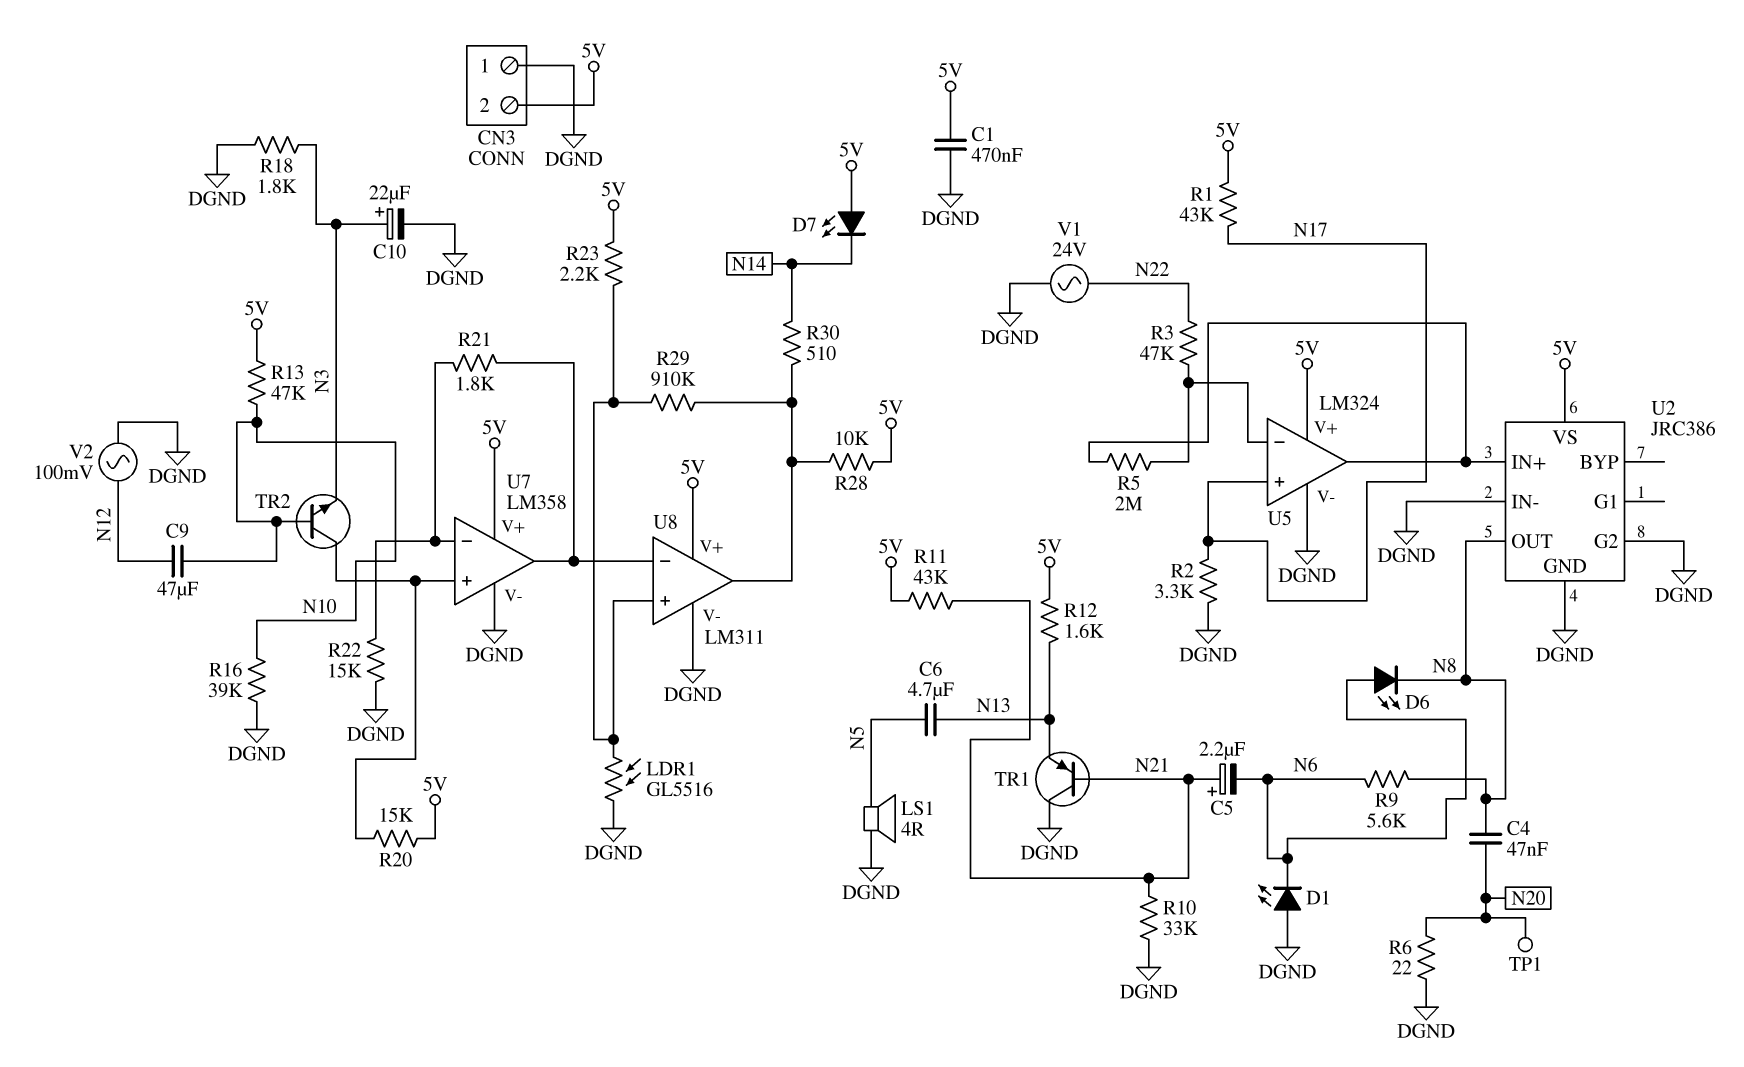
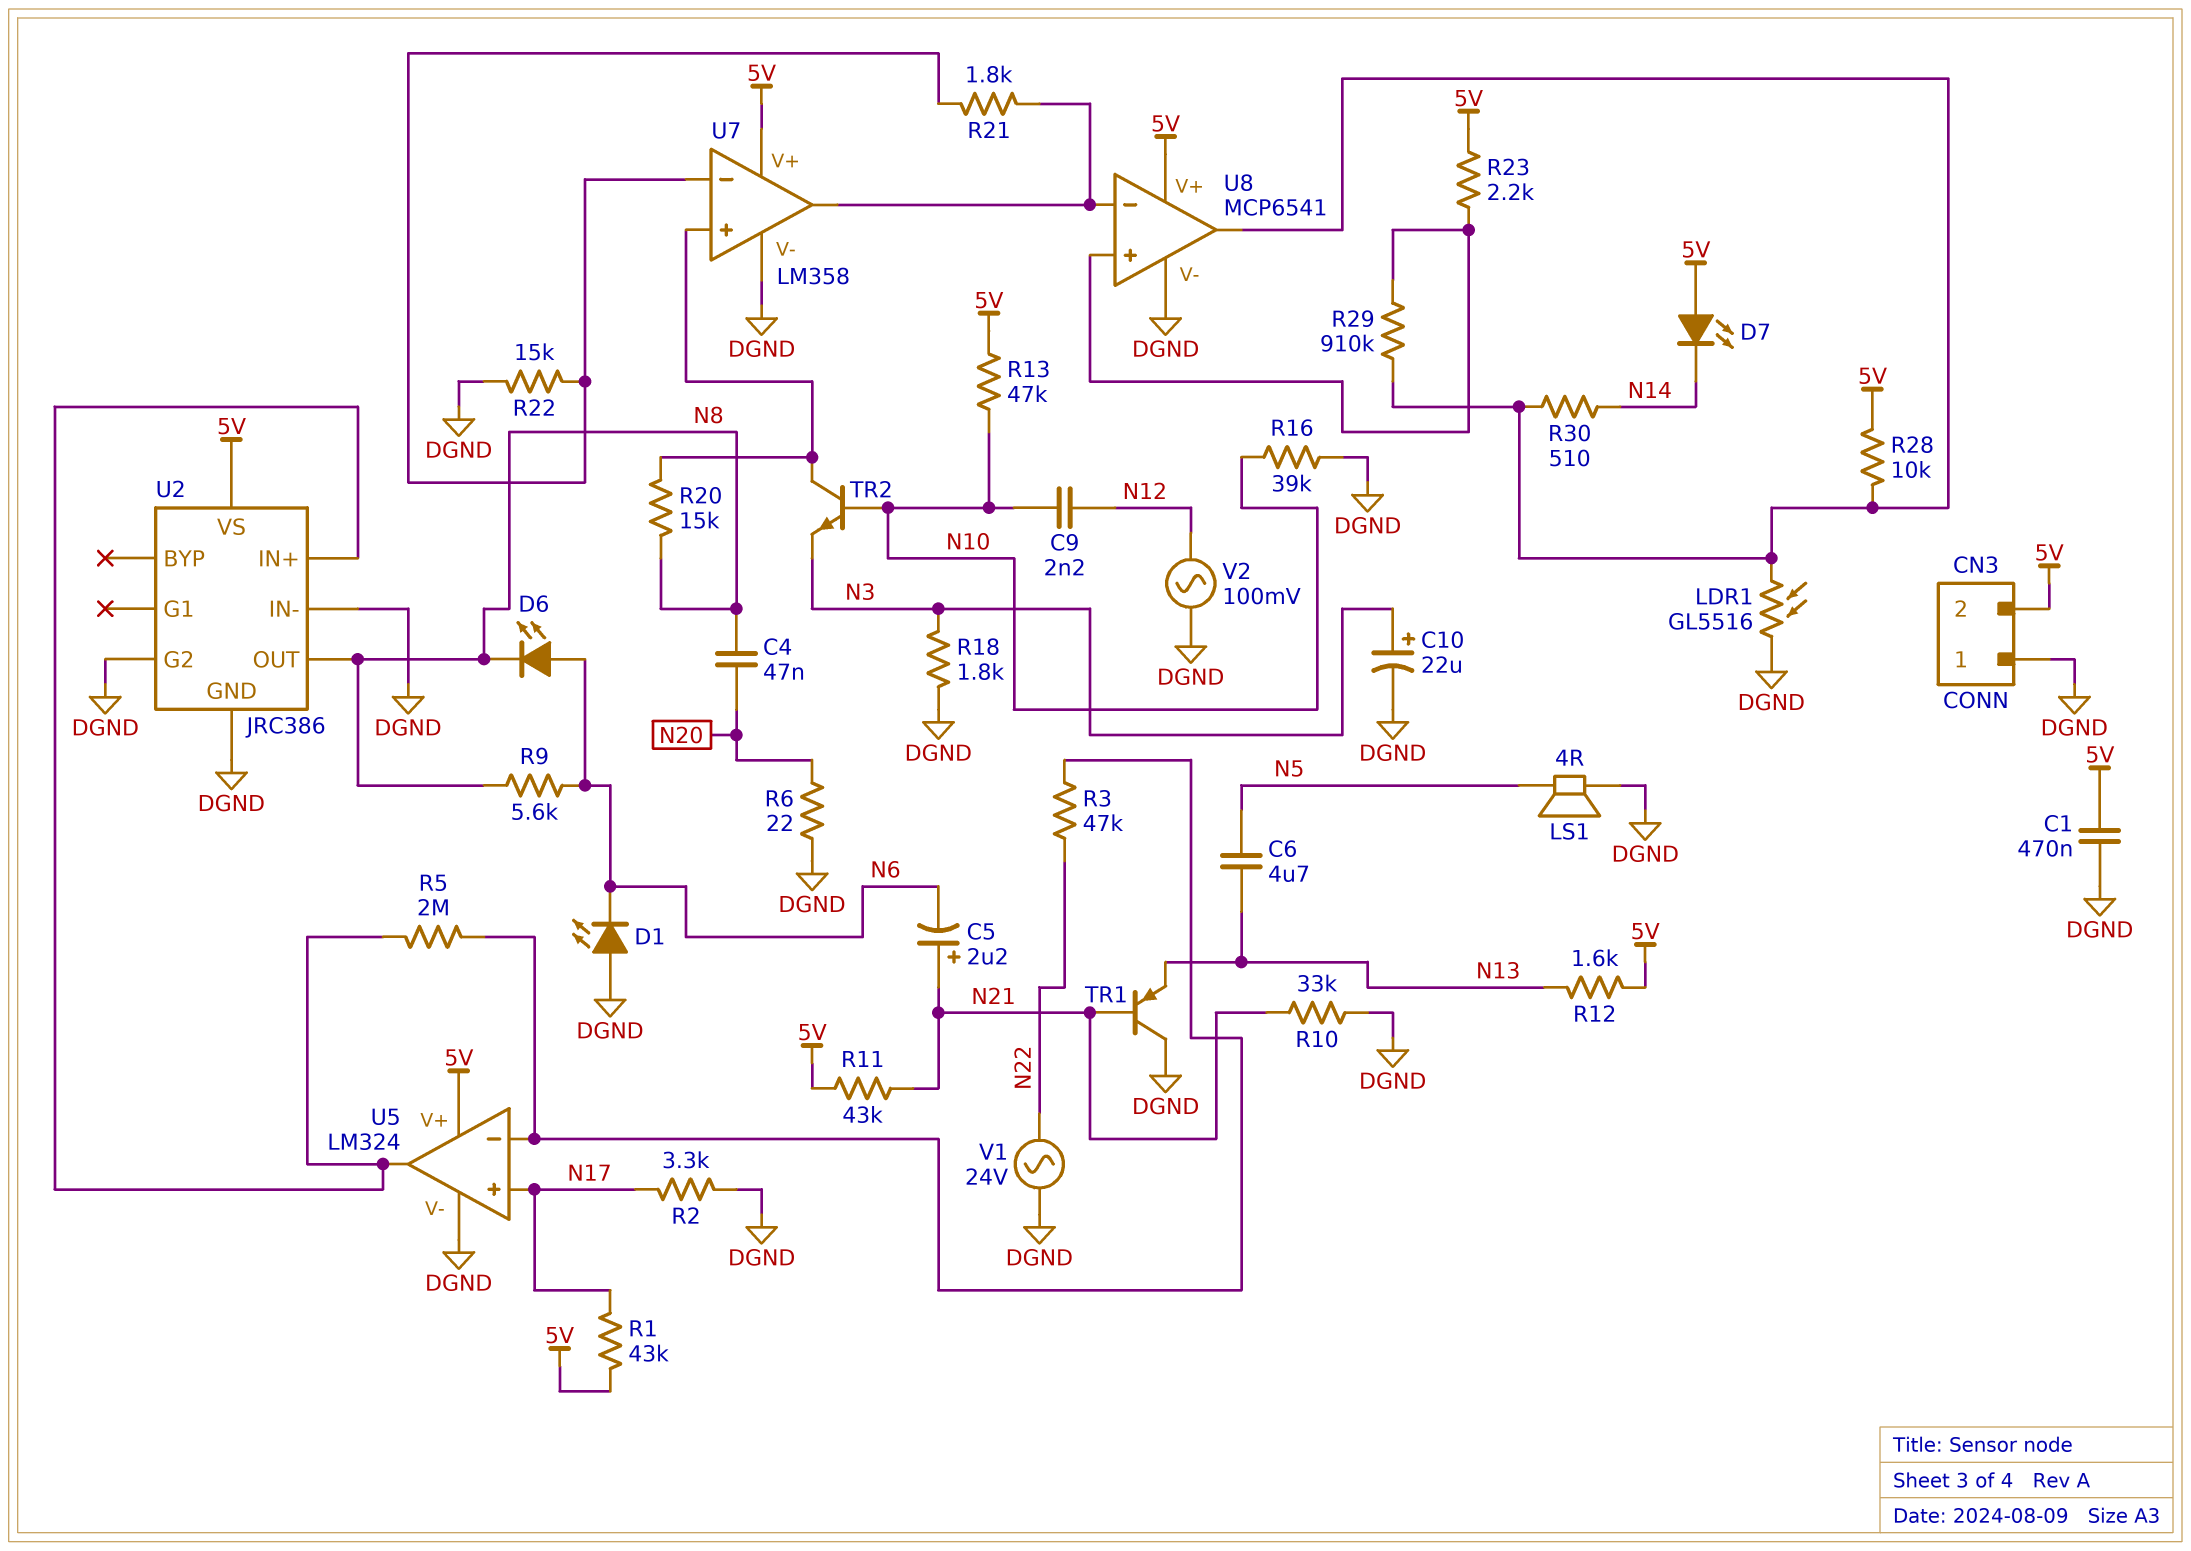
C9: 47uF (N10, N12) -> 2.2nF (N10, N12)
LDR1: GL5516 (DGND, U8/in+) -> GL5516 (DGND, U8/out)
R20: 15k (5V, U7/in+) -> 15k (N8, U7/in+)
TP1: test point (N20) -> none
U8: LM311 -> MCP6541

